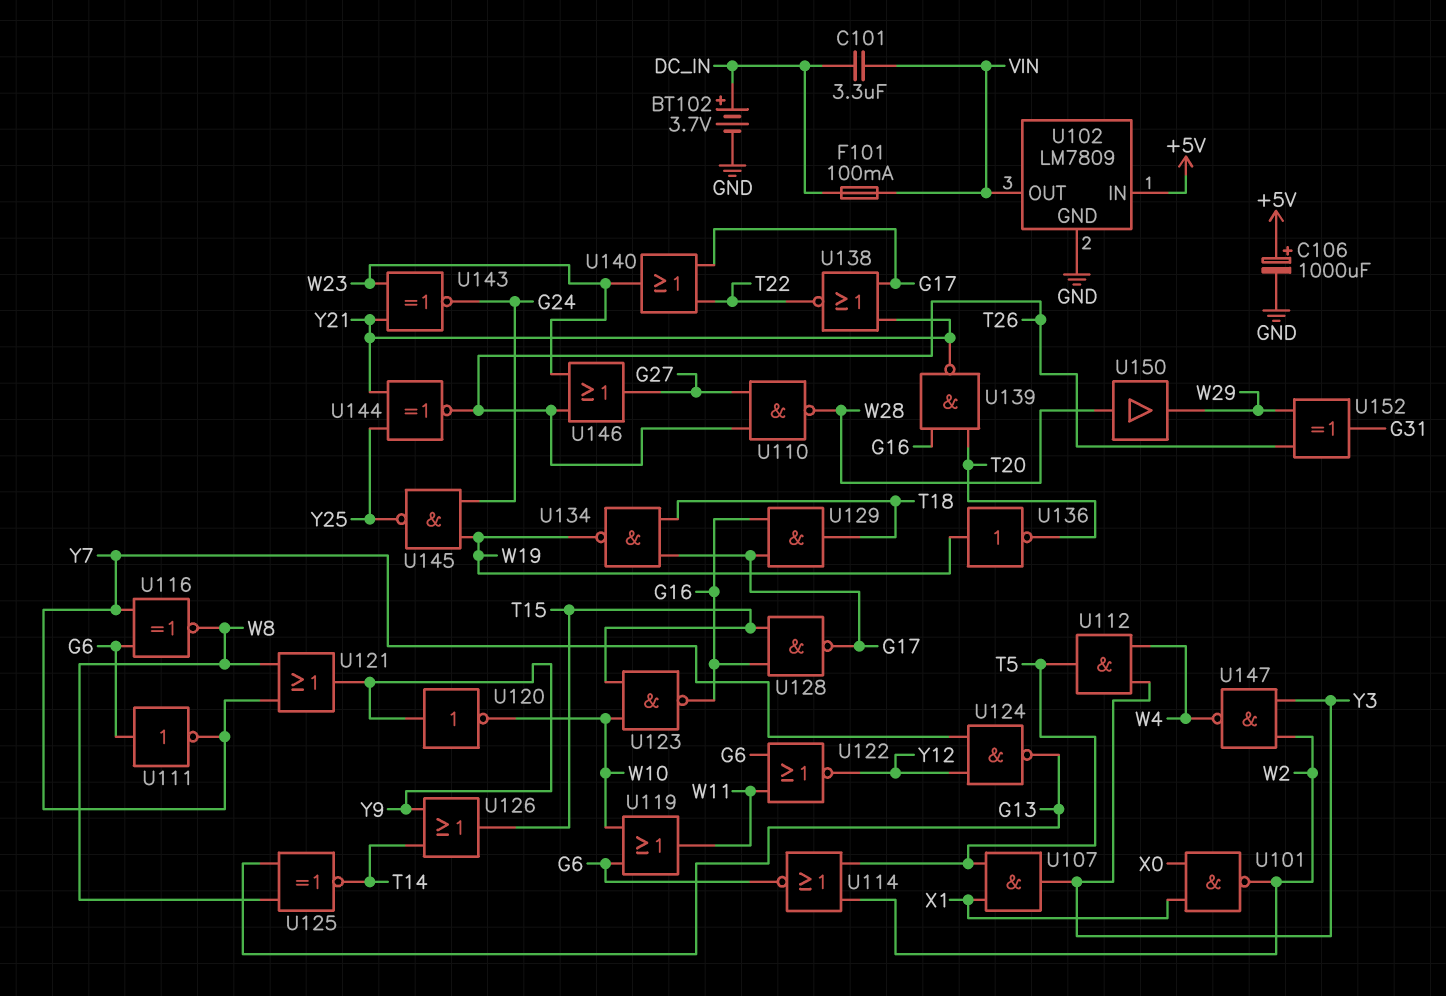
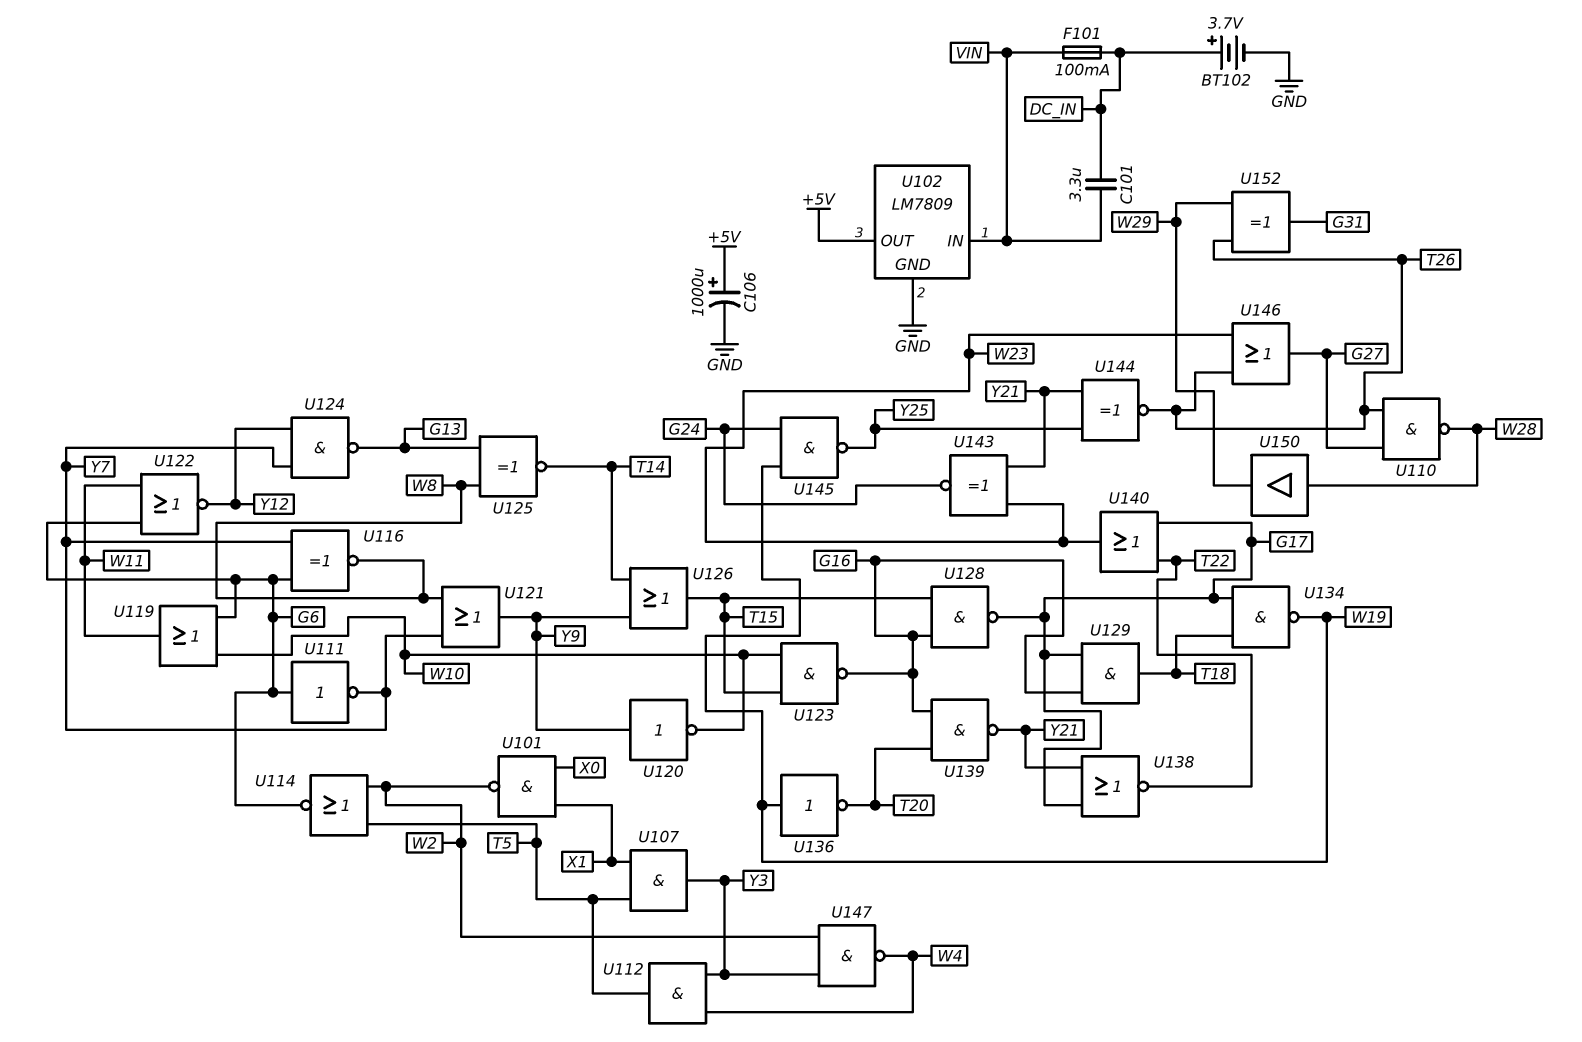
U102 pin IN: +5V -> VIN
U102 pin OUT: VIN -> +5V

